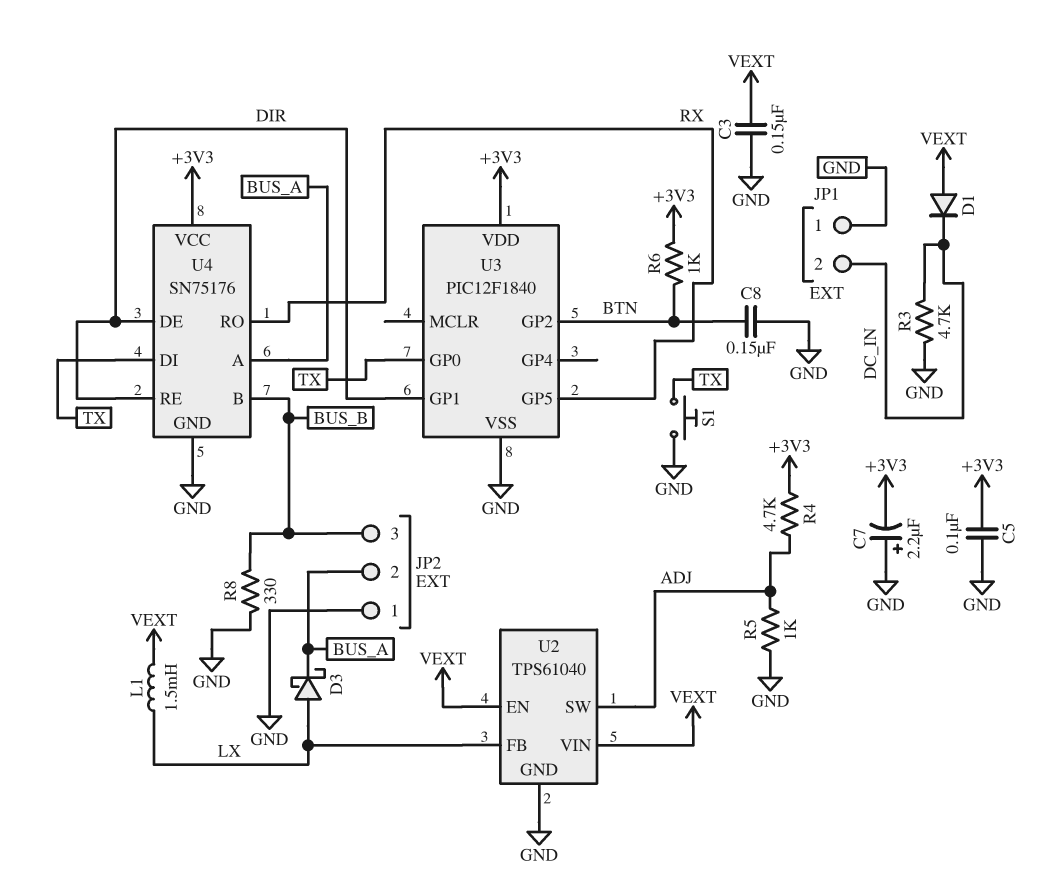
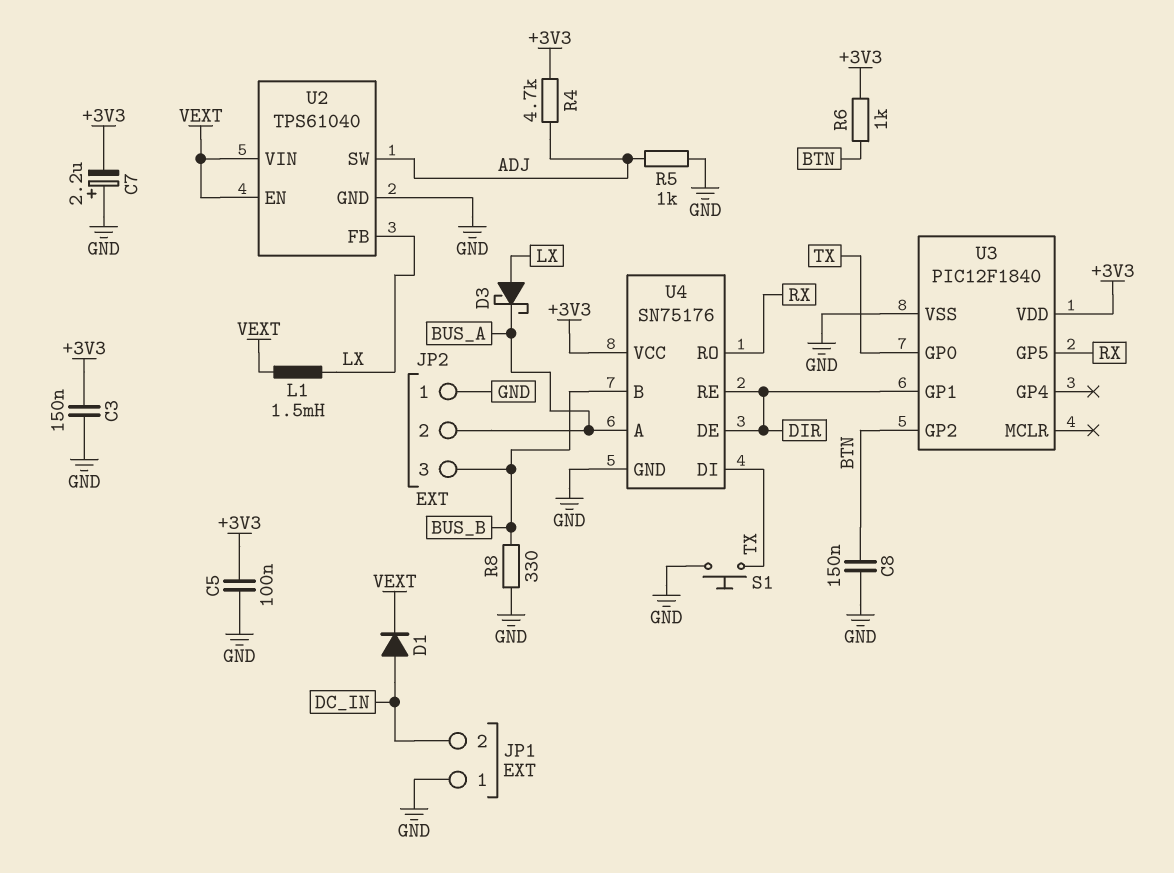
C3: 150nF (GND, VEXT) -> 150nF (+3V3, GND)
D1: diode (A VEXT, K DC_IN) -> diode (A DC_IN, K VEXT)
R3: 4.7k (DC_IN, GND) -> none

